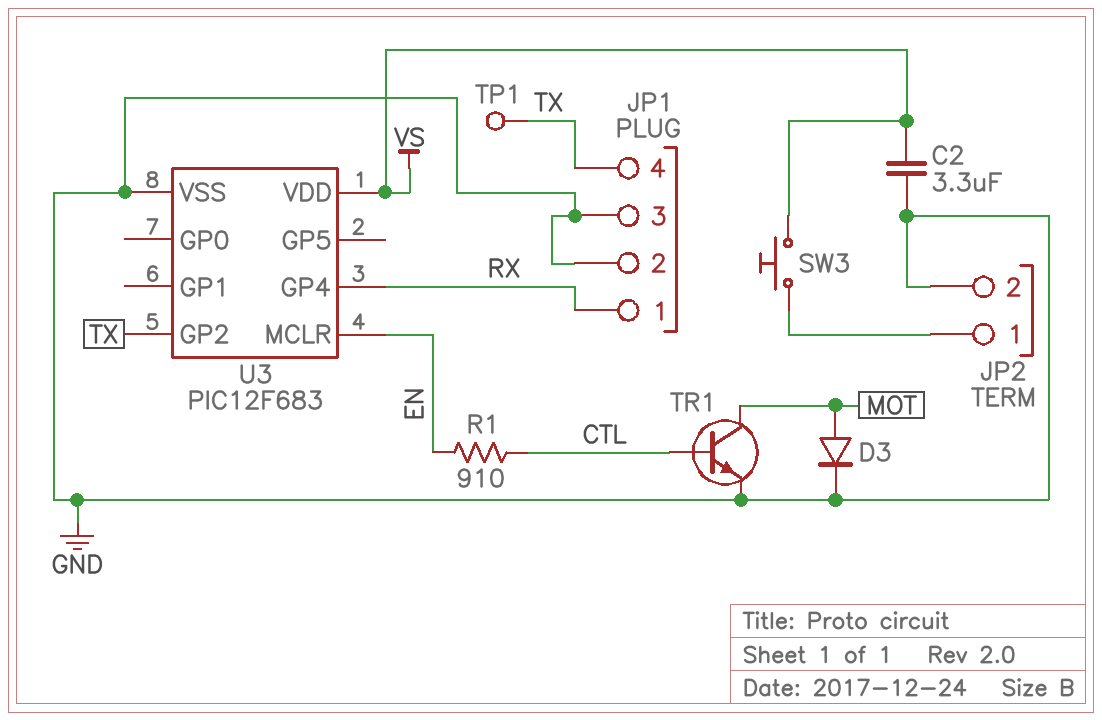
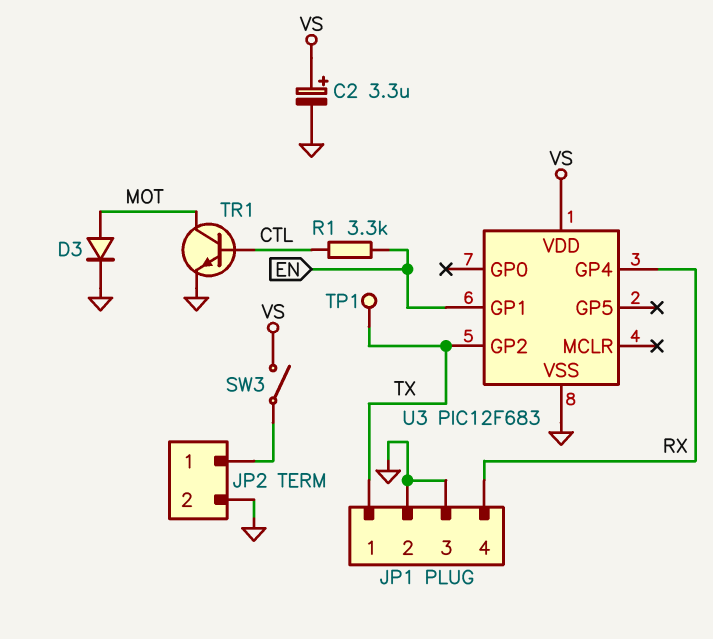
C2: 3.3uF (GND, VS) -> 3.3uF (plus VS, minus GND)
JP1 pin 1: RX -> TX
JP1 pin 4: TX -> RX
R1: 910 (CTL, EN) -> 3.3k (CTL, EN)
SW3: button (JP2/1, VS) -> switch (JP2/1, VS)
U3 pin GP1: none -> EN
U3 pin MCLR: EN -> none

